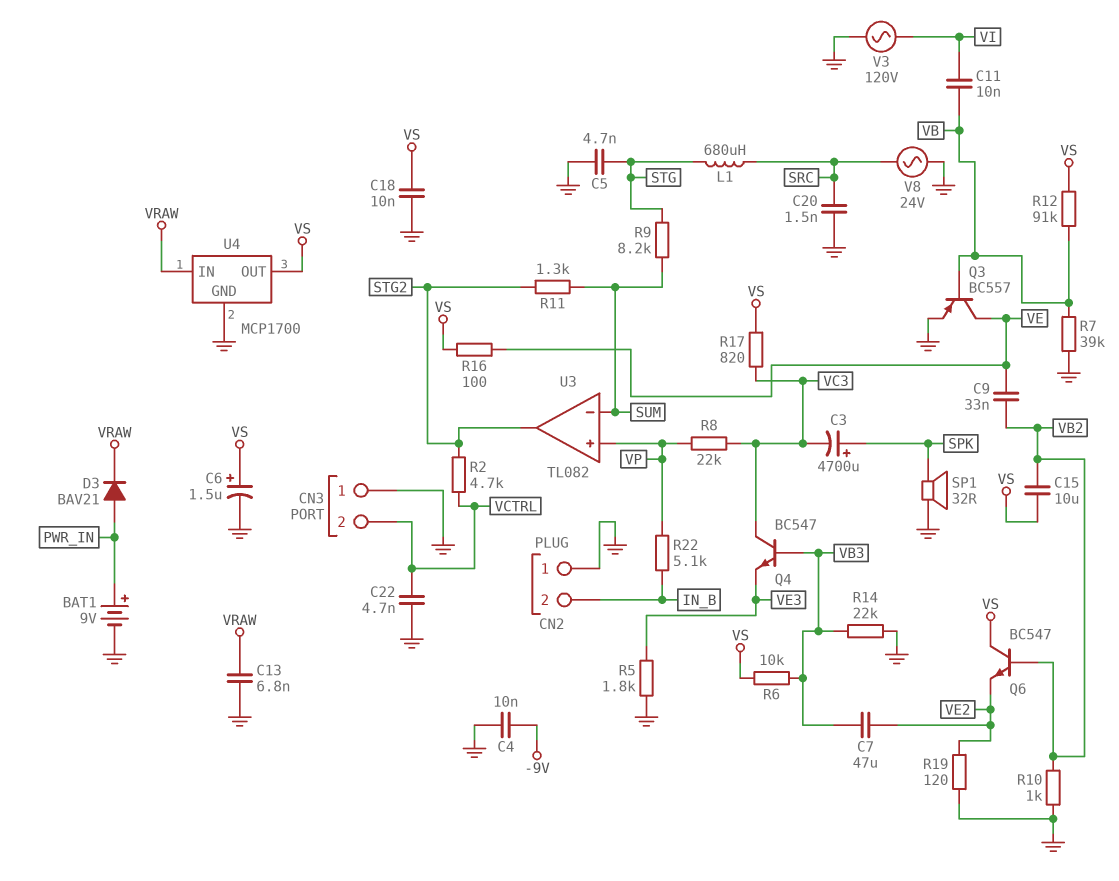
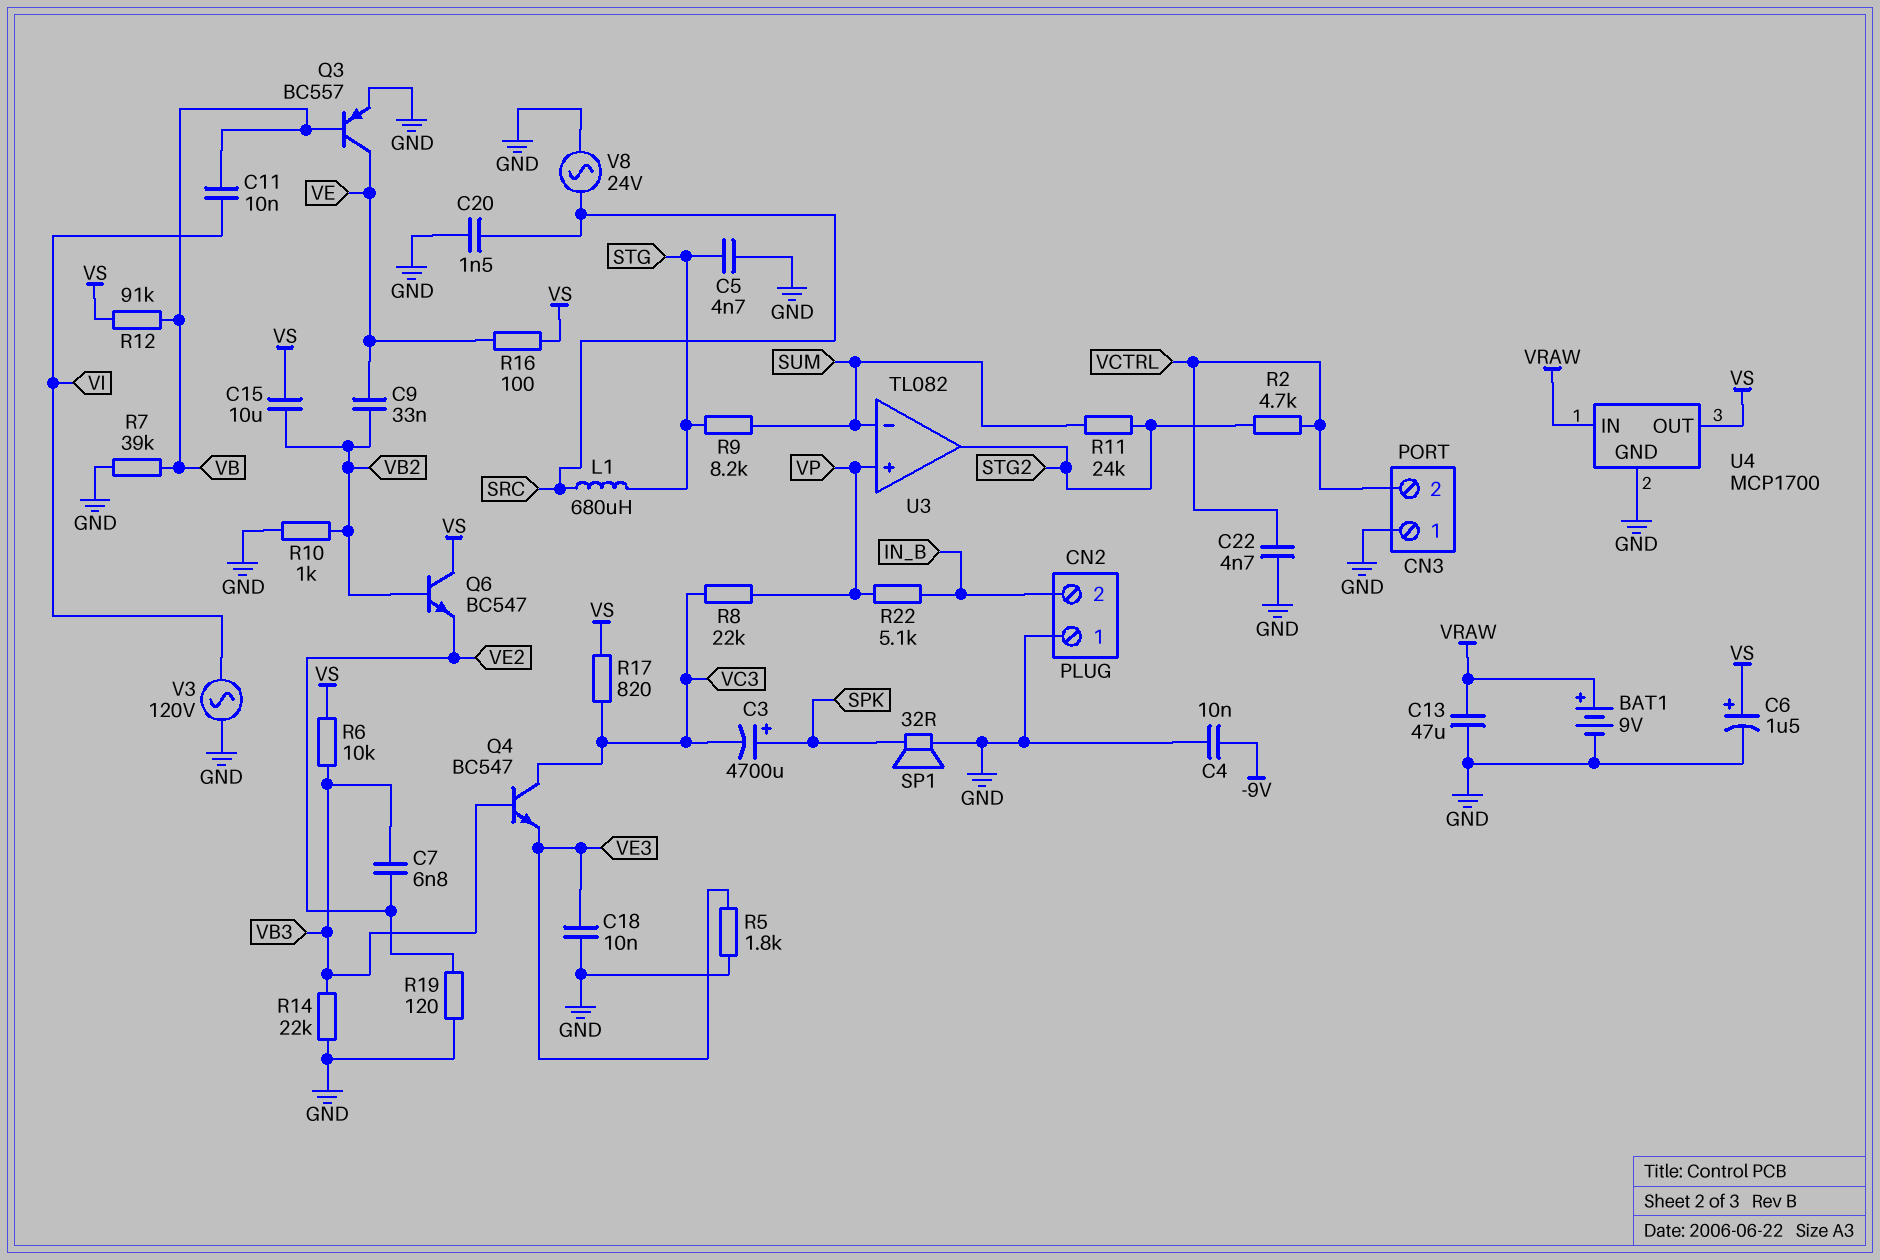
BAT1: 9V (plus PWR_IN, minus GND) -> 9V (plus VRAW, minus GND)
C7: 47uF (VB3, VE2) -> 6.8nF (VB3, VE2)
C13: 6.8nF (GND, VRAW) -> 47uF (GND, VRAW)
C18: 10nF (GND, VS) -> 10nF (GND, VE3)
D3: diode BAV21 (A PWR_IN, K VRAW) -> none
R11: 1.3k (STG2, SUM) -> 24k (STG2, SUM)

